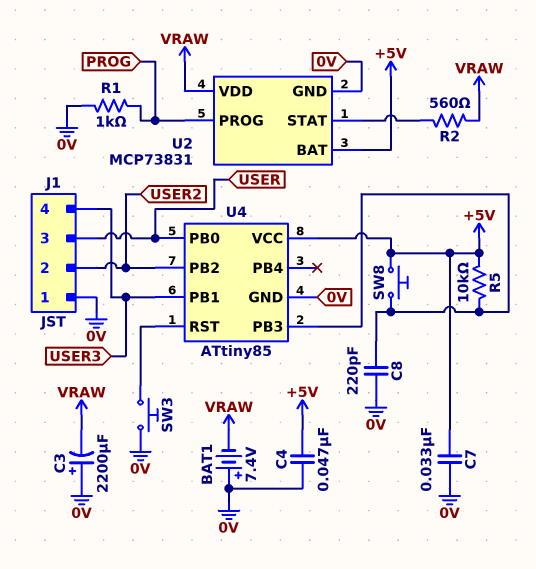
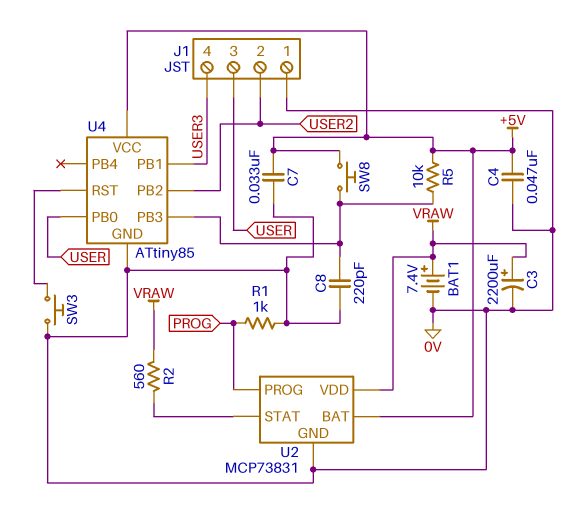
BAT1: 7.4V (plus 0V, minus VRAW) -> 7.4V (plus VRAW, minus 0V)
C3: 2200uF (plus 0V, minus VRAW) -> 2200uF (plus VRAW, minus 0V)

